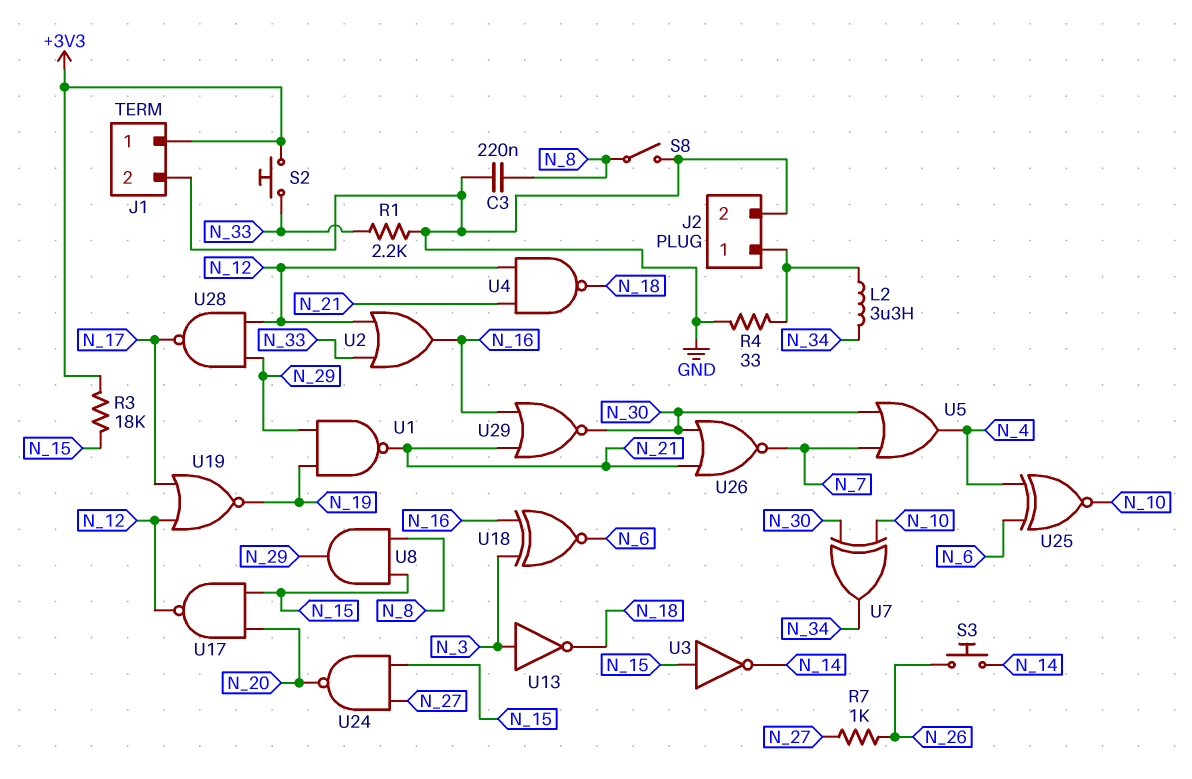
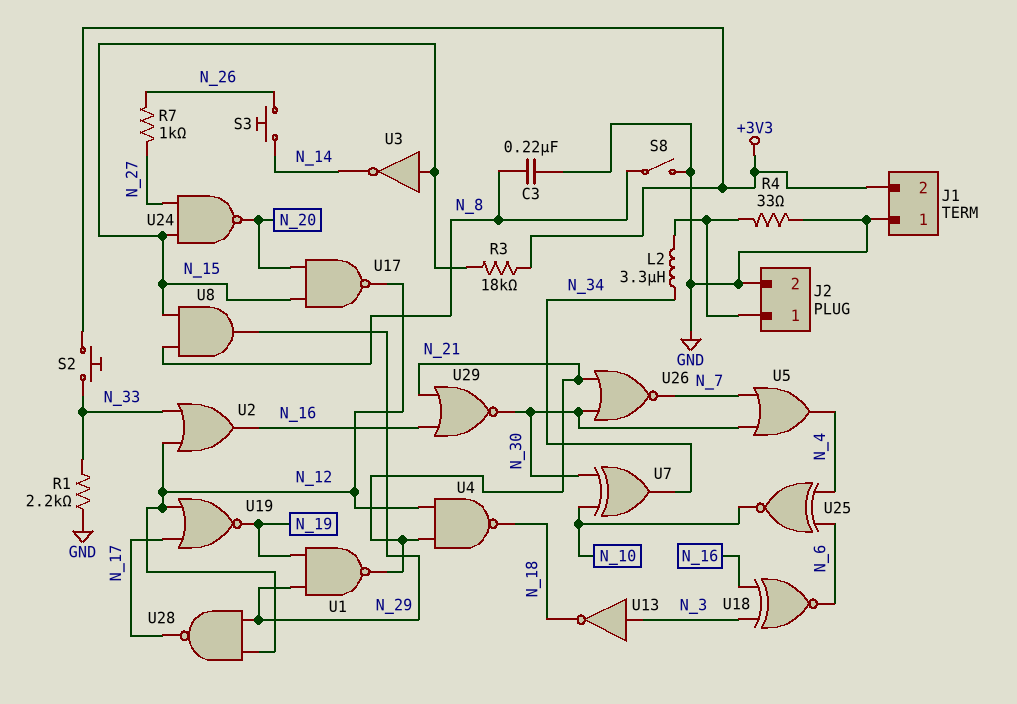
J1 pin 1: +3V3 -> GND
J1 pin 2: GND -> +3V3

